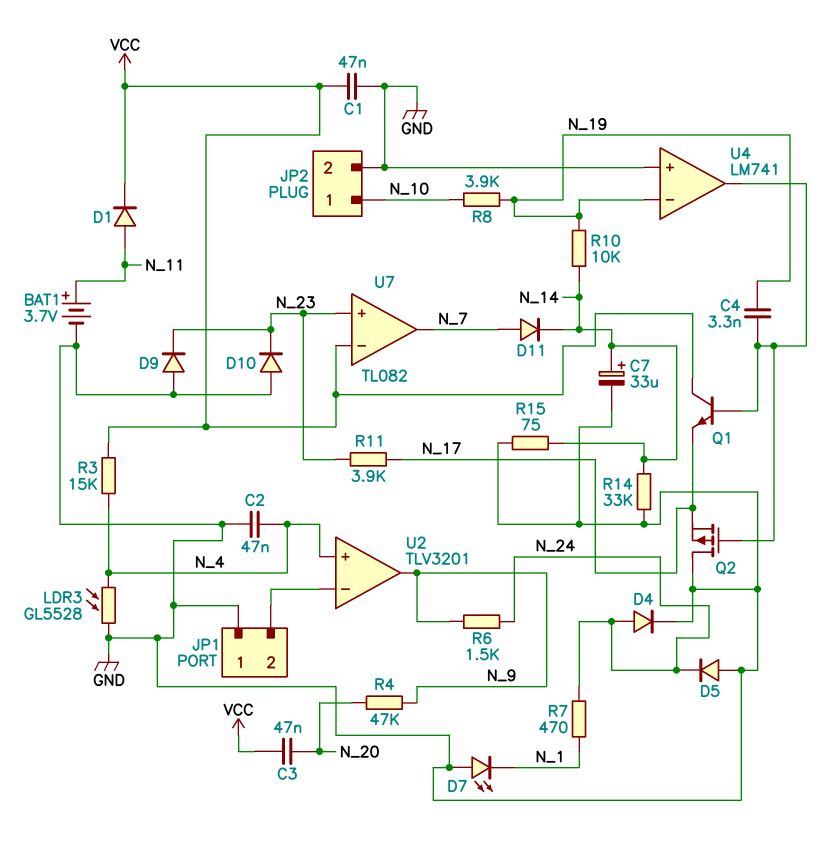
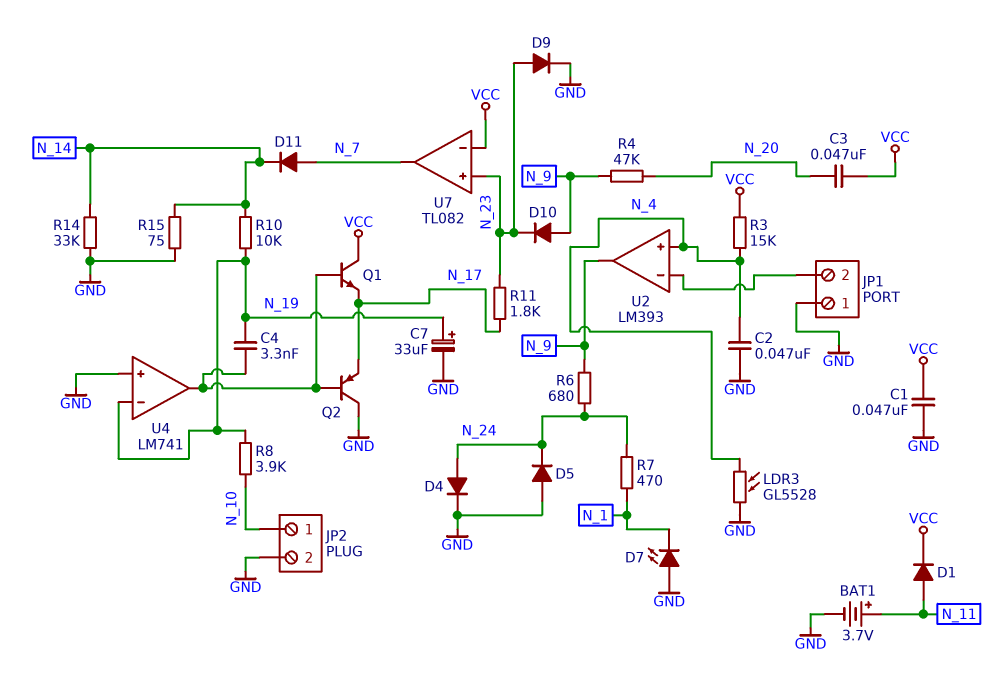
C7: 33uF (plus N_14, minus GND) -> 33uF (plus N_19, minus GND)
D9: diode (A GND, K N_23) -> diode (A N_23, K GND)
D10: diode (A GND, K N_23) -> diode (A N_9, K N_23)
Q2: PMOS (G U4/out, D GND, S N_17) -> PNP (B U4/out, C GND, E N_17)
R6: 1.5k (N_9, N_24) -> 680 (N_9, N_24)
R11: 3.9k (N_17, N_23) -> 1.8k (N_17, N_23)
U2: TLV3201 -> LM393

